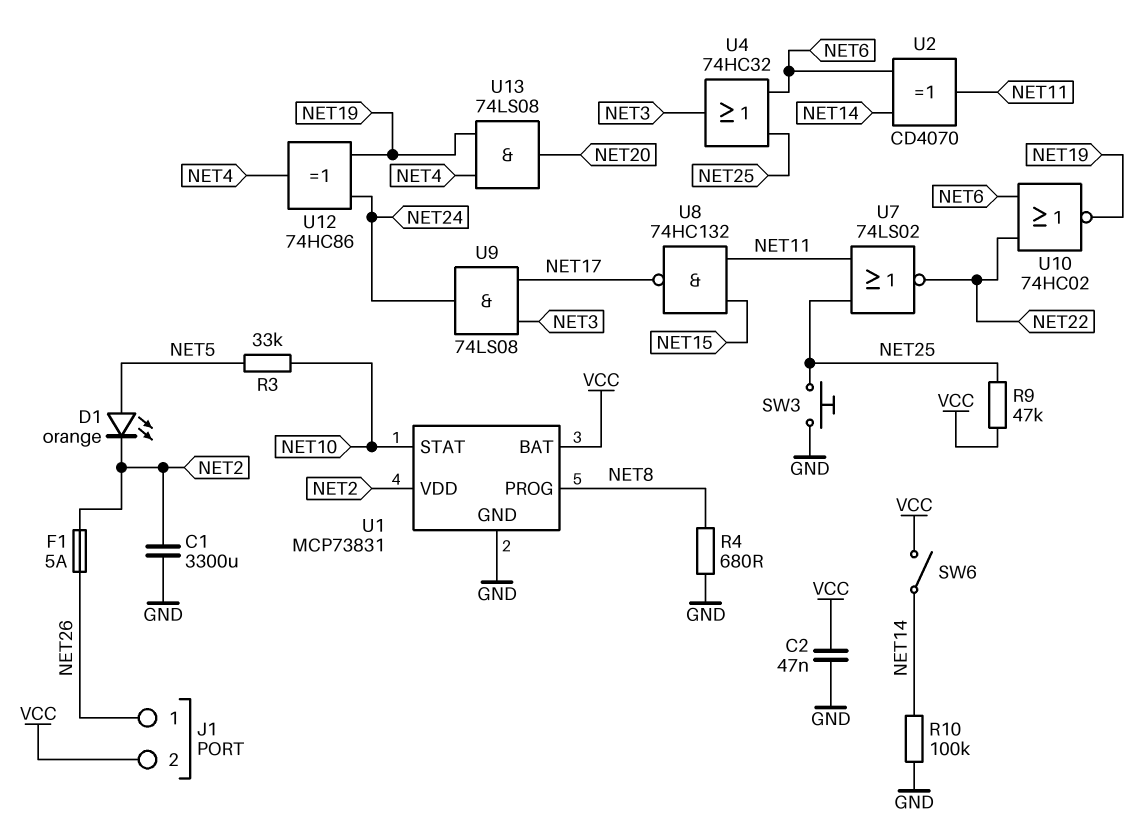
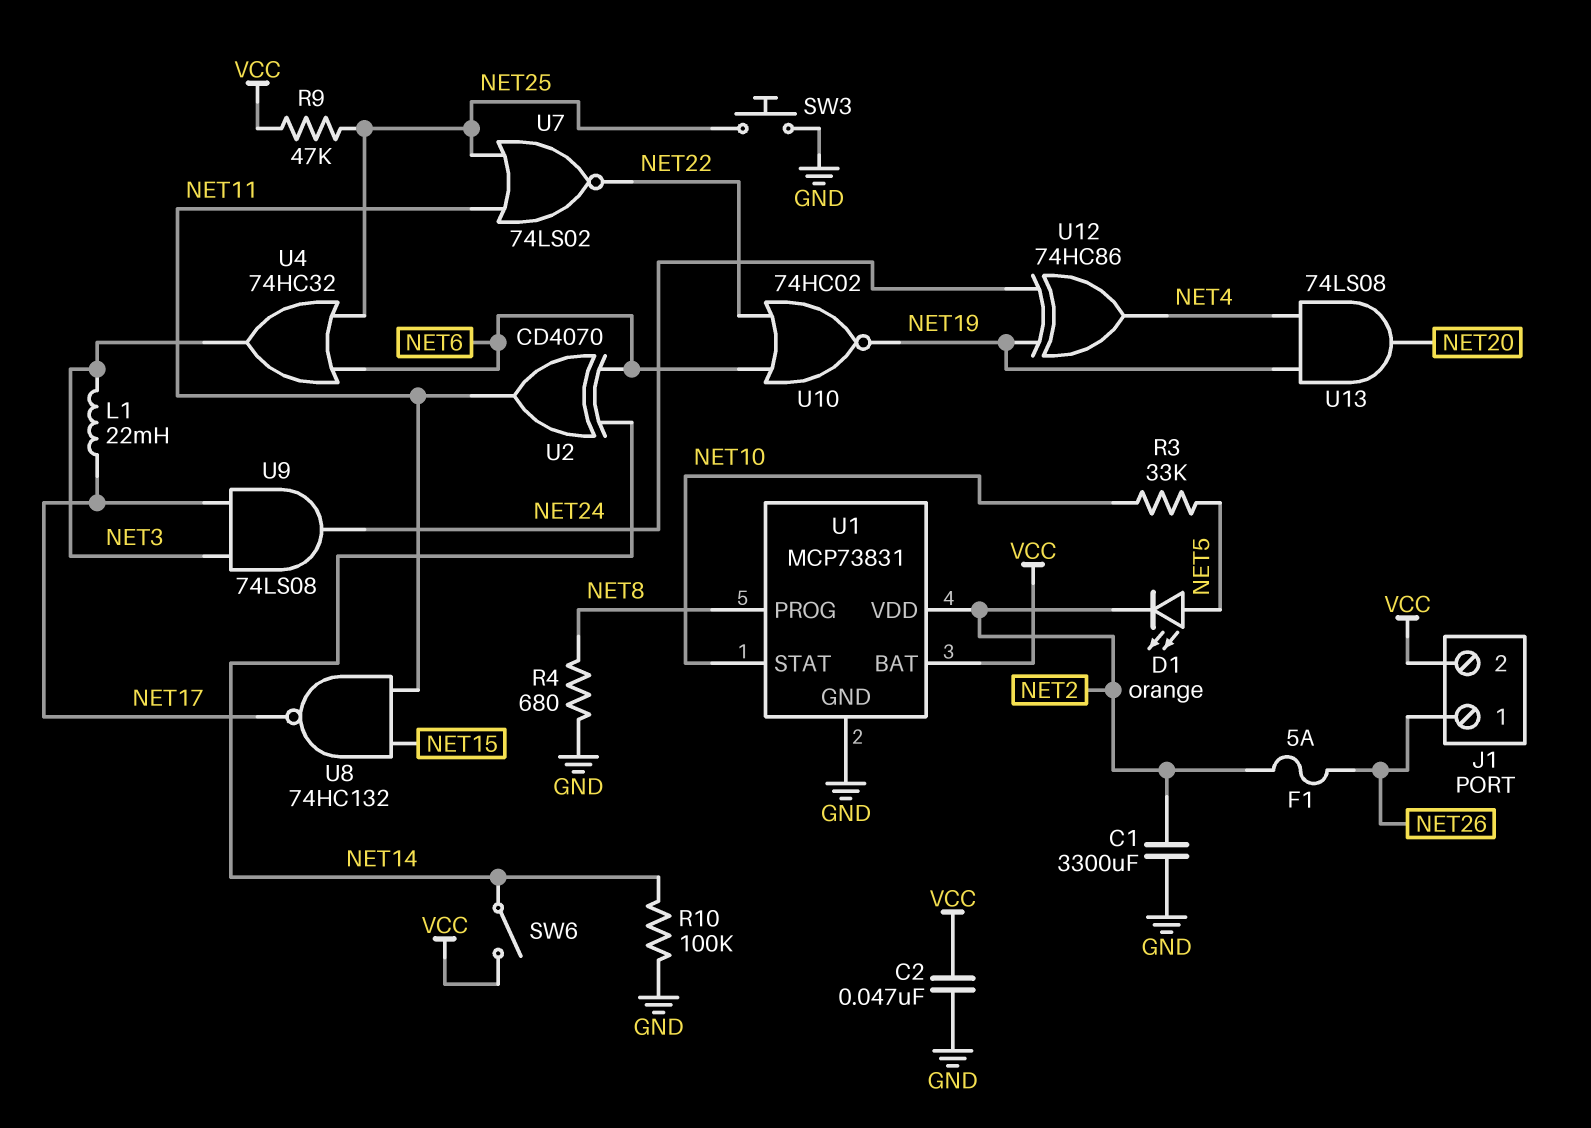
L1: none -> 22mH (NET3, NET17)

